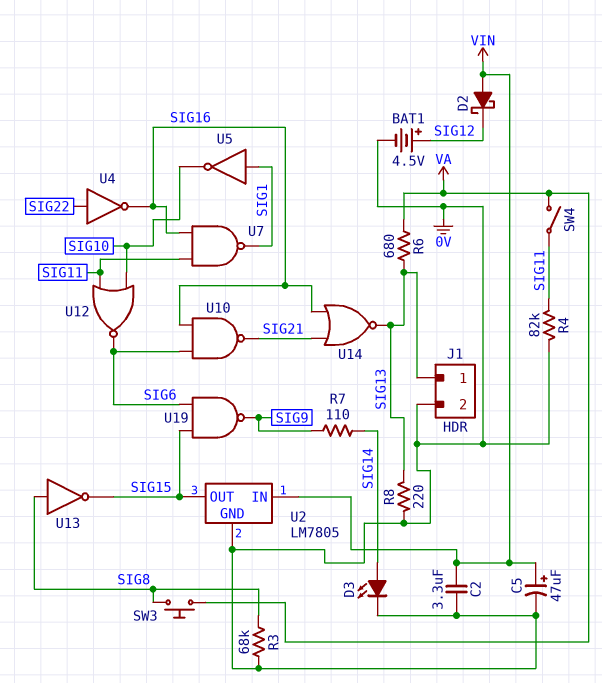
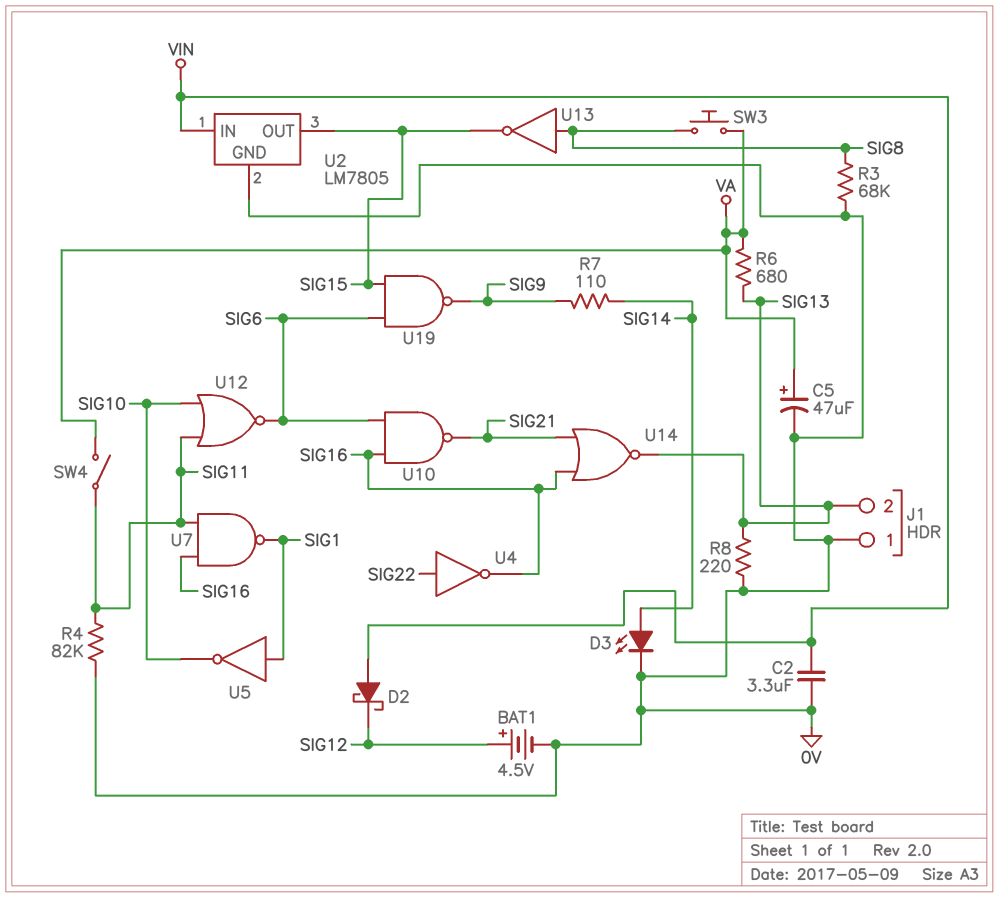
C5: 47uF (plus VIN, minus 0V) -> 47uF (plus VA, minus 0V)
J1 pin 1: SIG13 -> 0V
J1 pin 2: 0V -> SIG13

